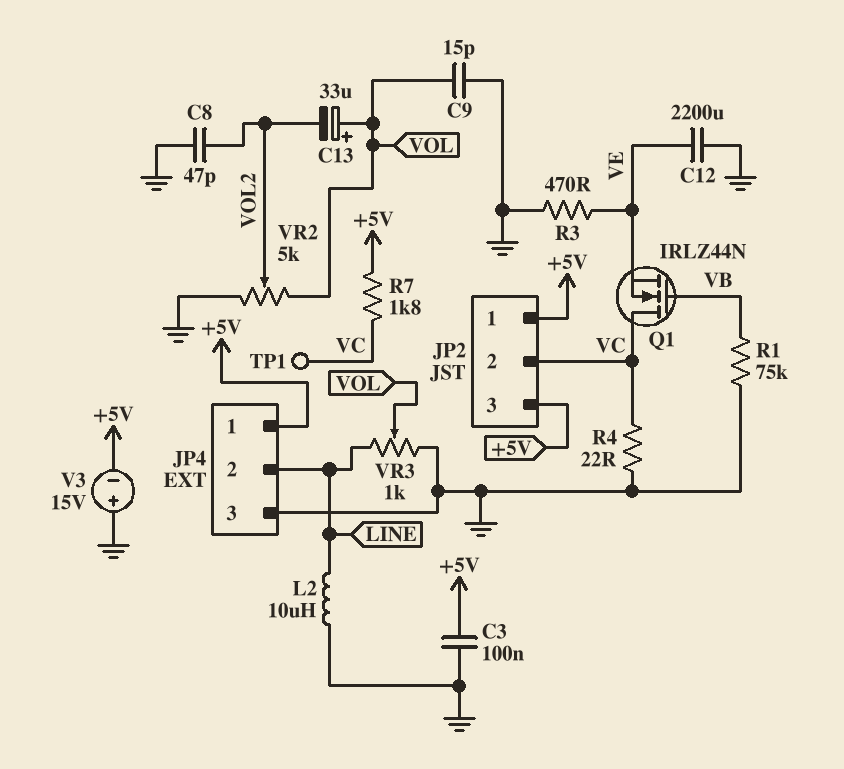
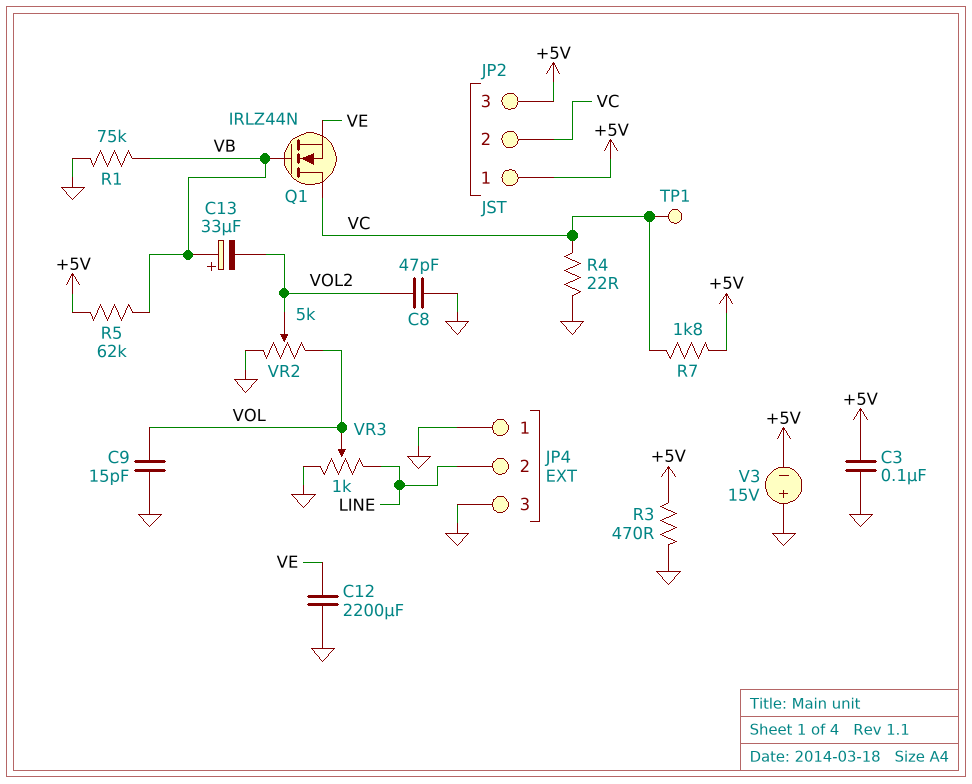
C13: 33uF (plus VOL, minus VOL2) -> 33uF (plus VB, minus VOL2)
JP4 pin 1: +5V -> GND
L2: 10uH (GND, LINE) -> none
R3: 470 (GND, VE) -> 470 (+5V, GND)
R5: none -> 62k (+5V, VB)

